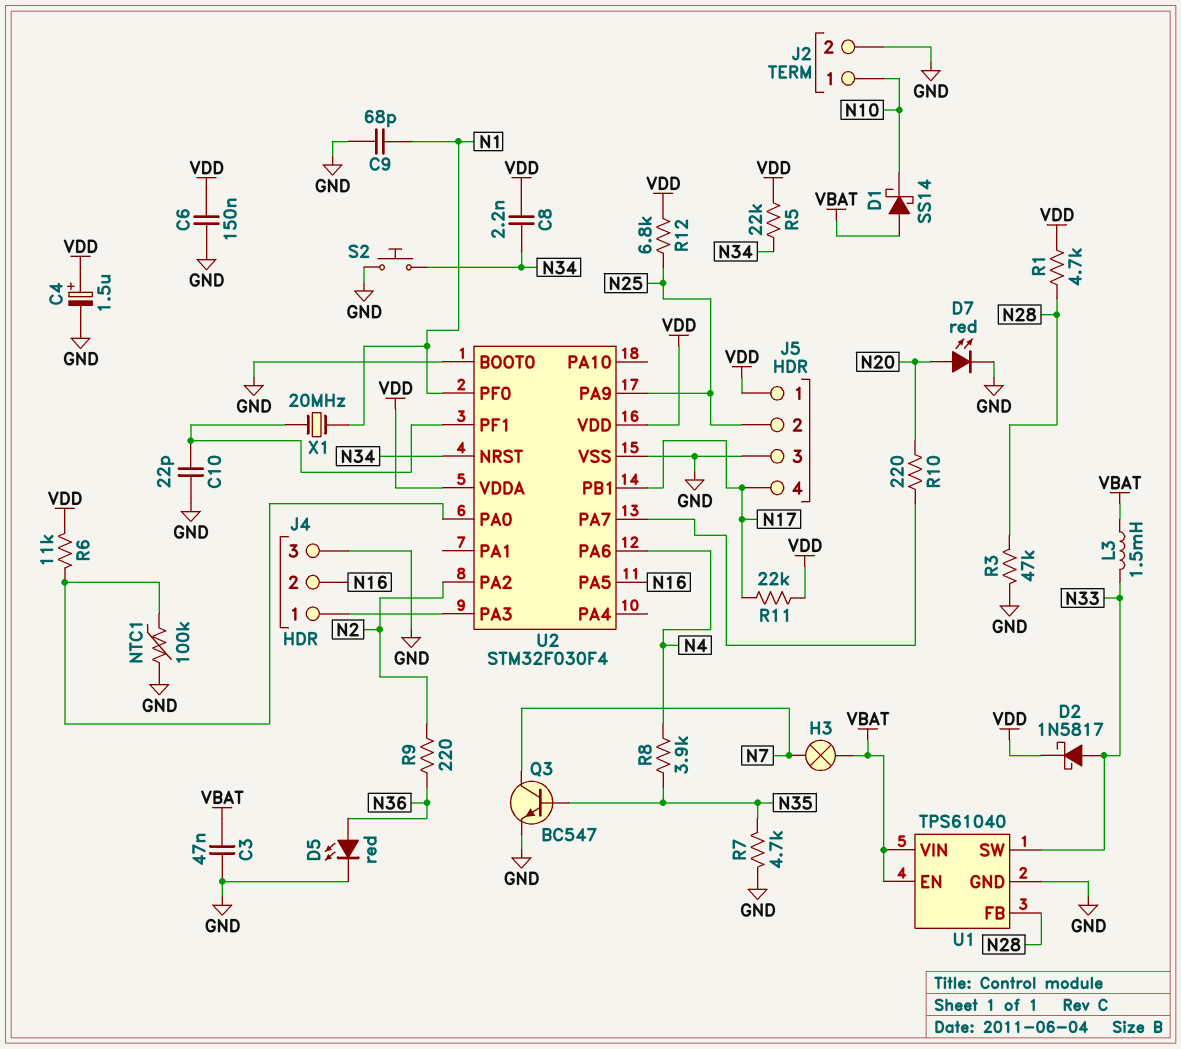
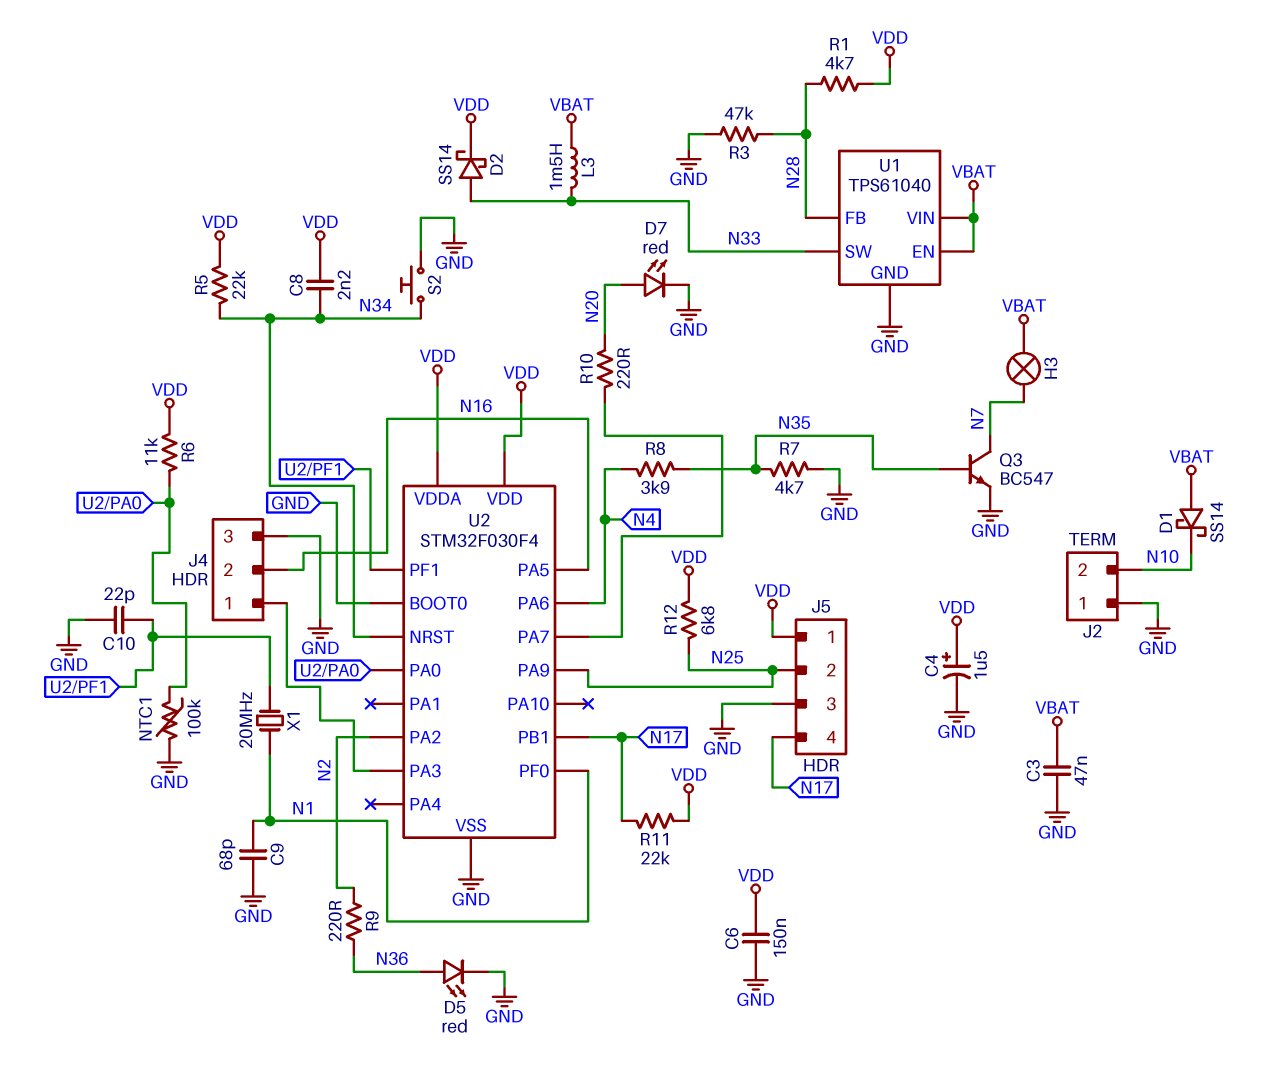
D2: schottky 1N5817 (A N33, K VDD) -> schottky SS14 (A N33, K VDD)
J2 pin 1: N10 -> GND
J2 pin 2: GND -> N10

